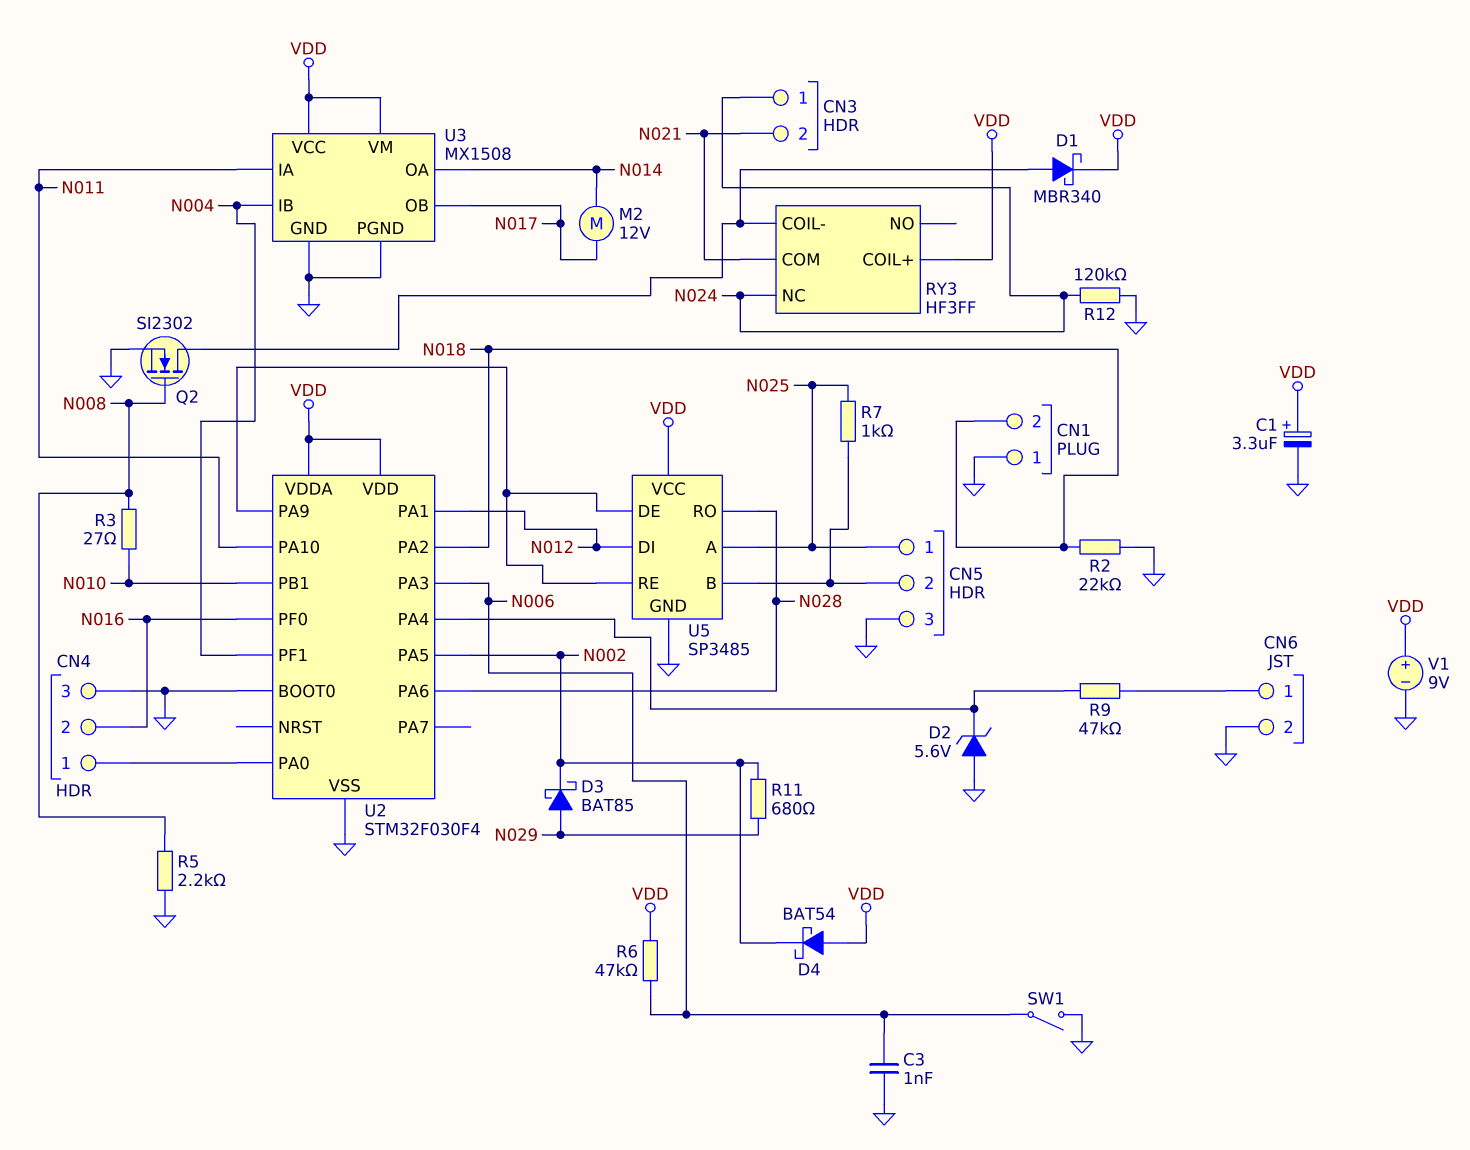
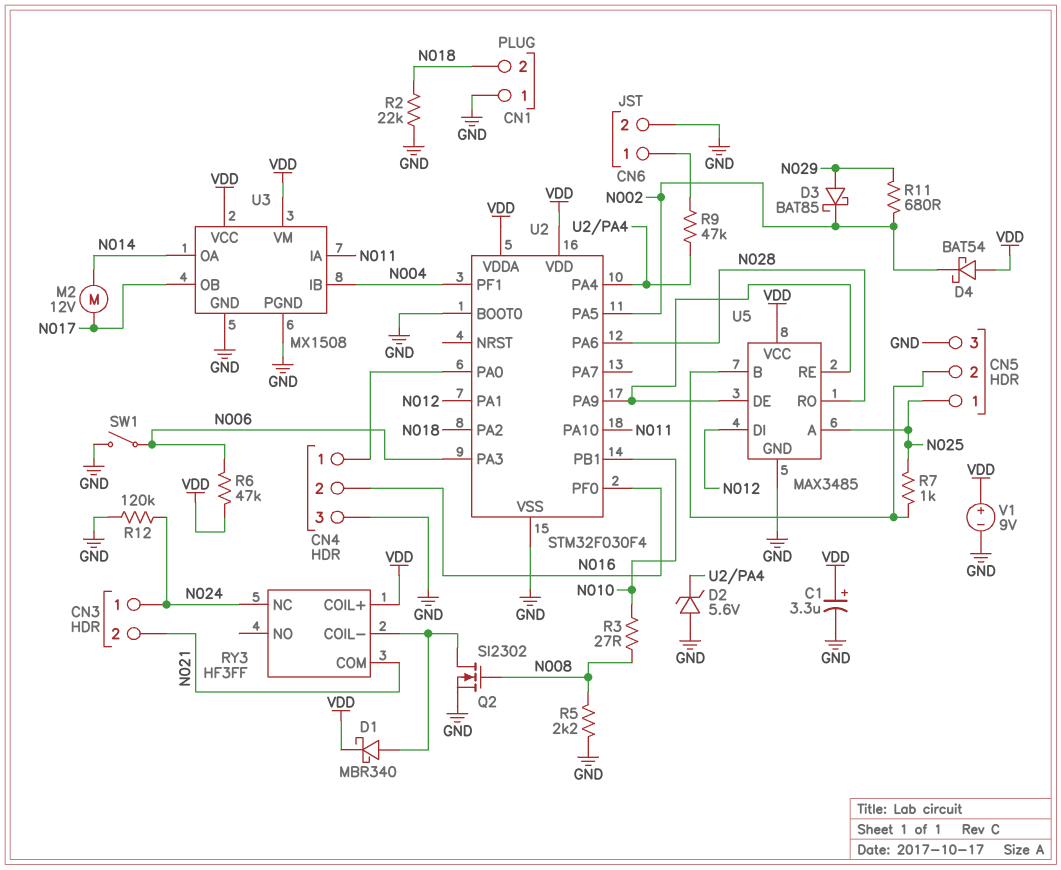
C3: 1nF (GND, N006) -> none
U5: SP3485 -> MAX3485

